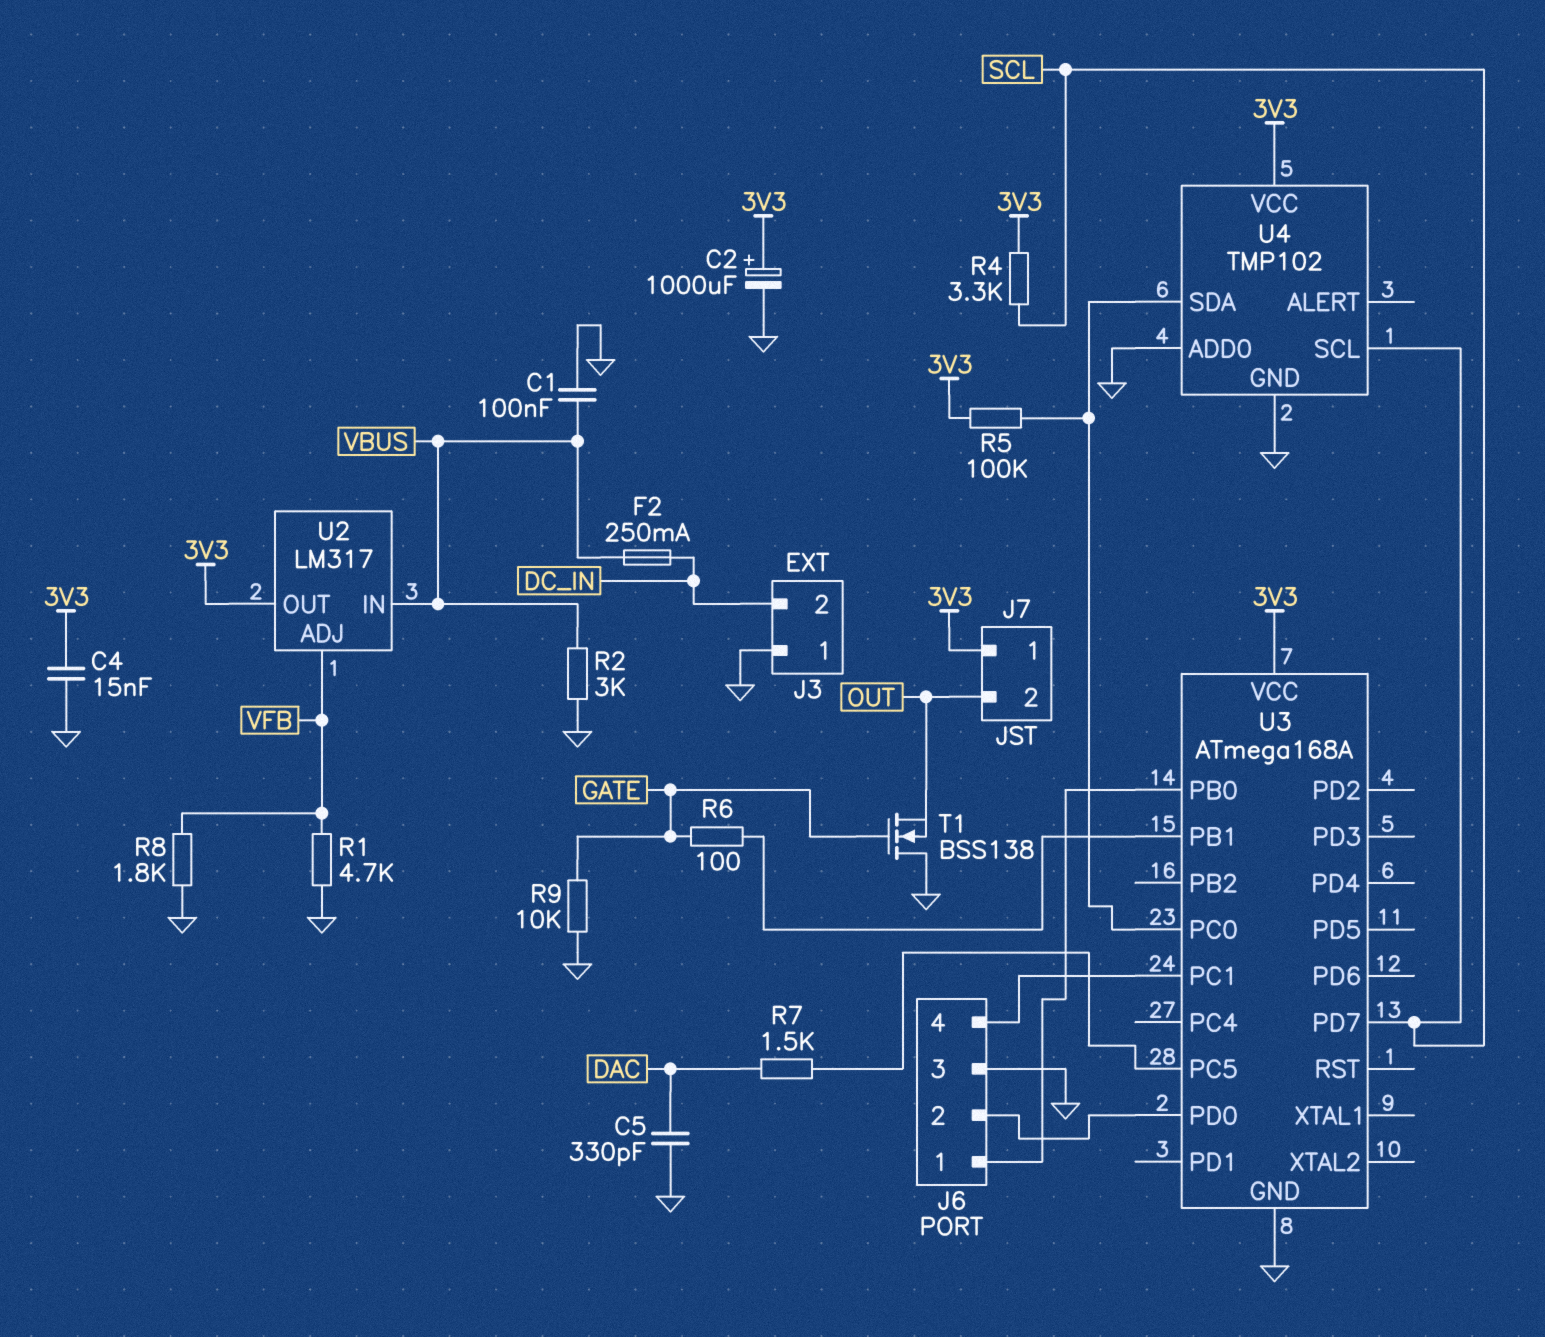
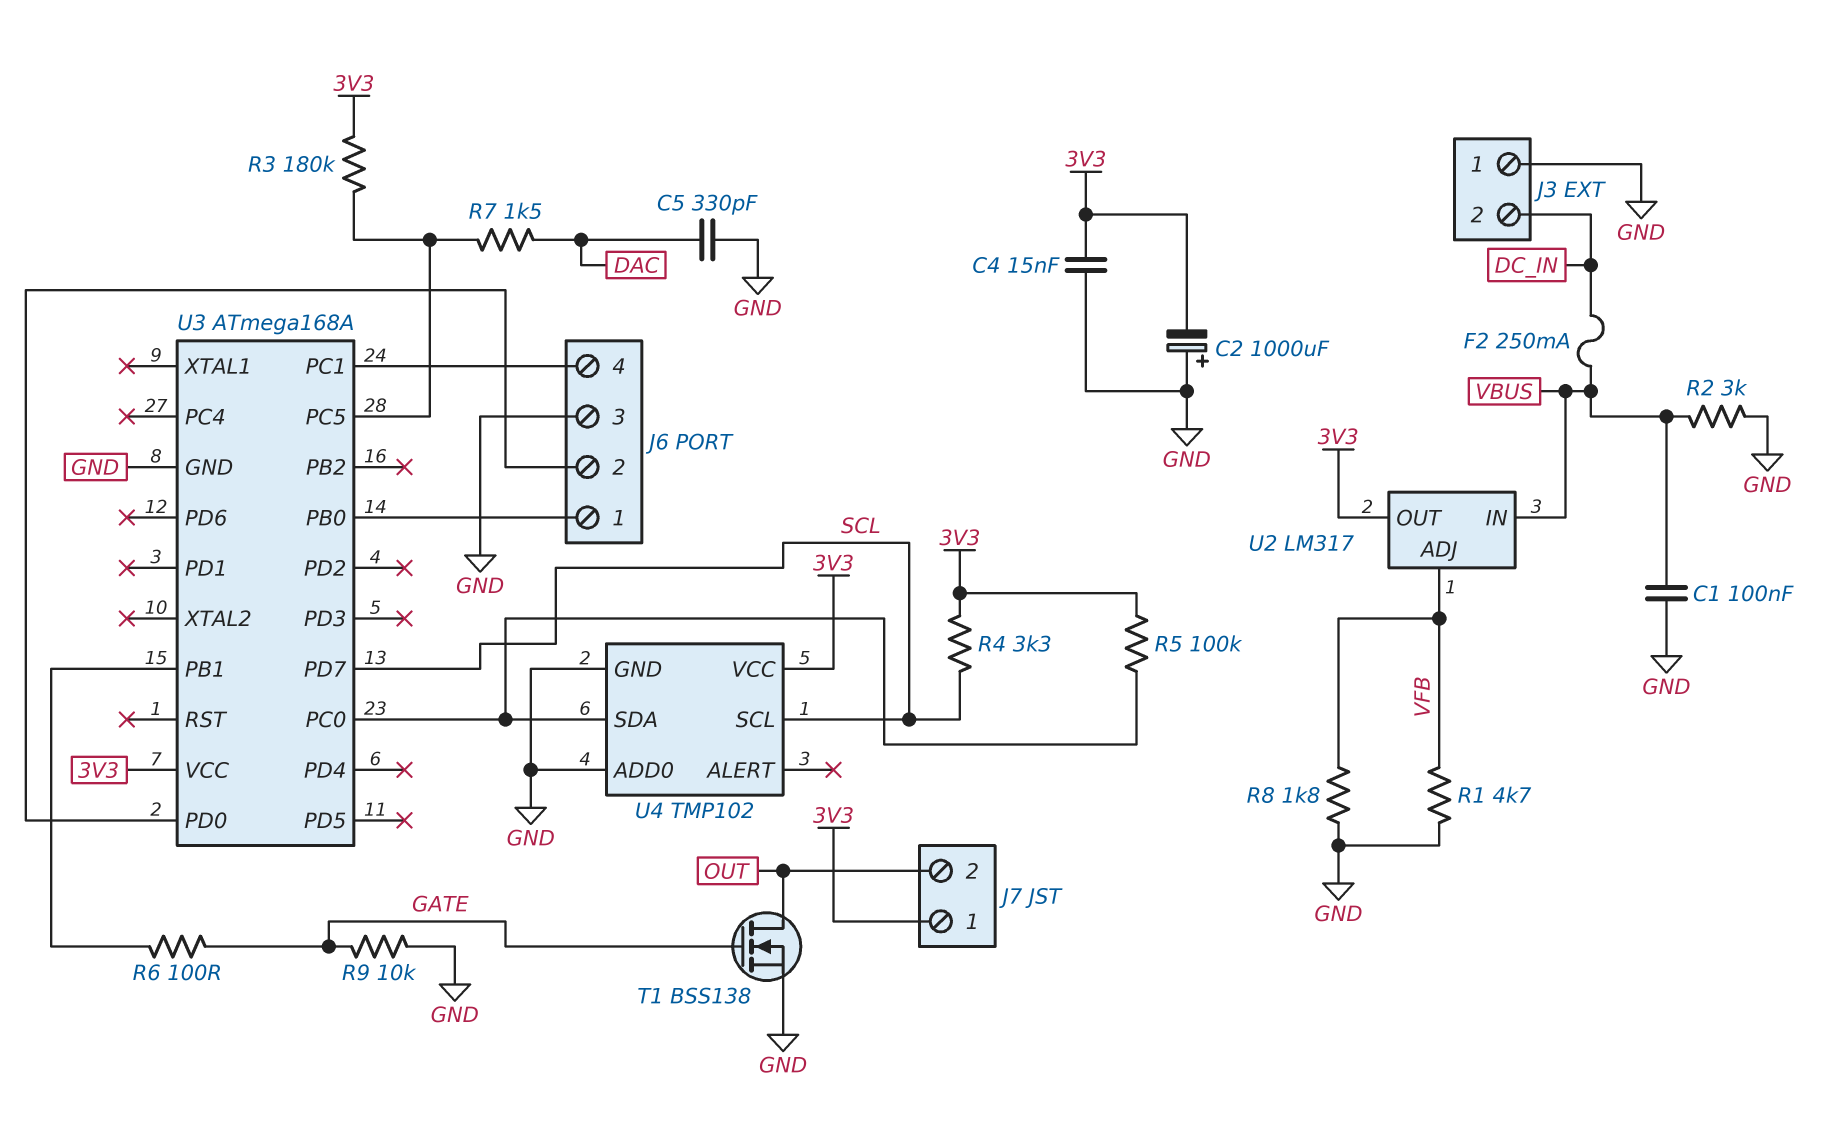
C2: 1000uF (plus 3V3, minus GND) -> 1000uF (plus GND, minus 3V3)
R3: none -> 180k (3V3, U3/PC5)
T1: NMOS BSS138 (G GATE, D GND, S OUT) -> NMOS BSS138 (G GATE, D OUT, S GND)

